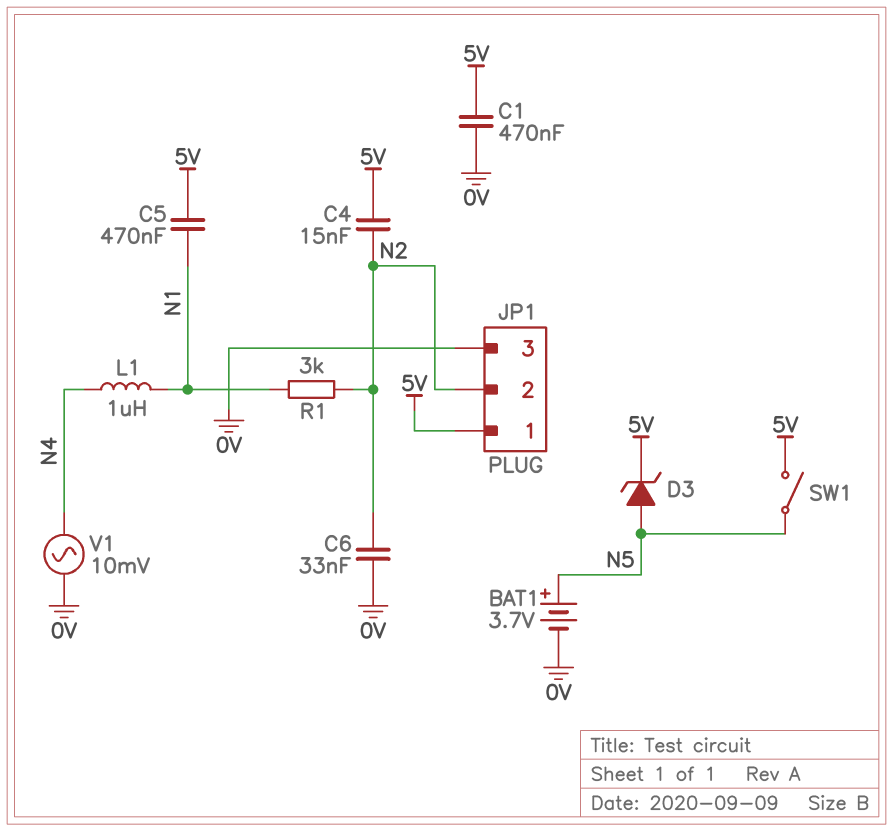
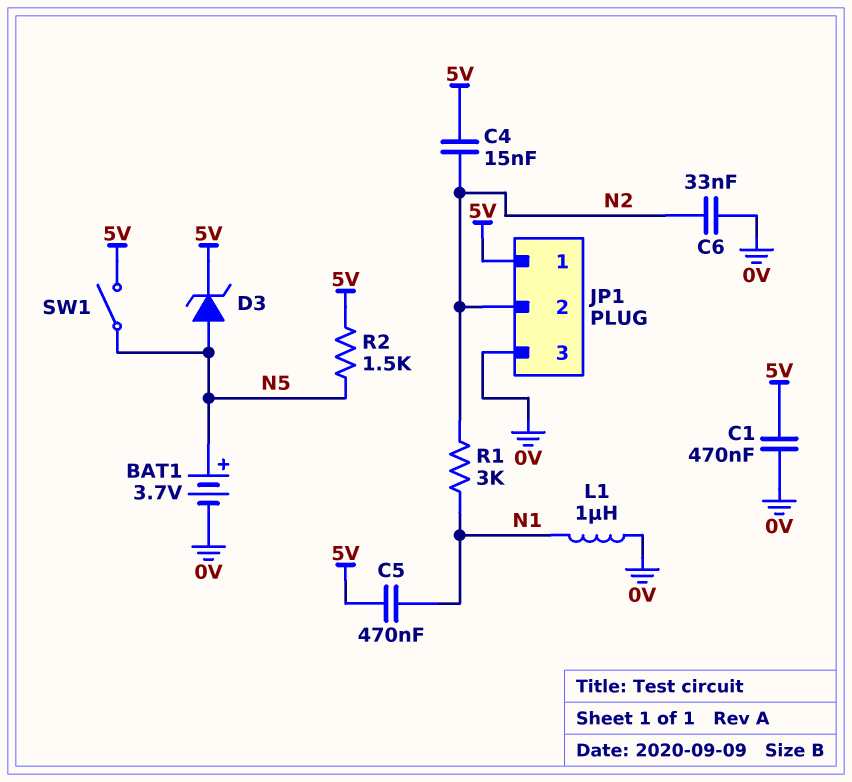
L1: 1uH (N1, N4) -> 1uH (0V, N1)
R2: none -> 1.5k (5V, N5)
V1: AC 10mV (0V, N4) -> none

